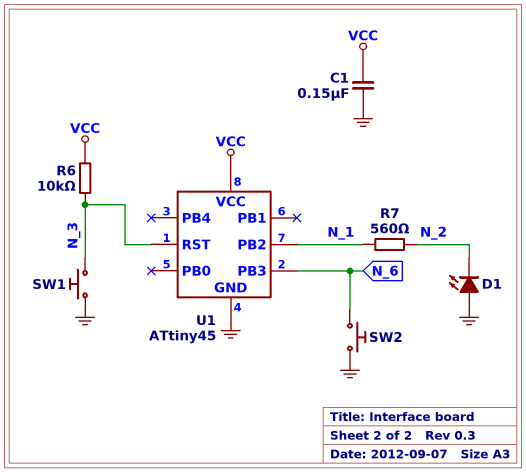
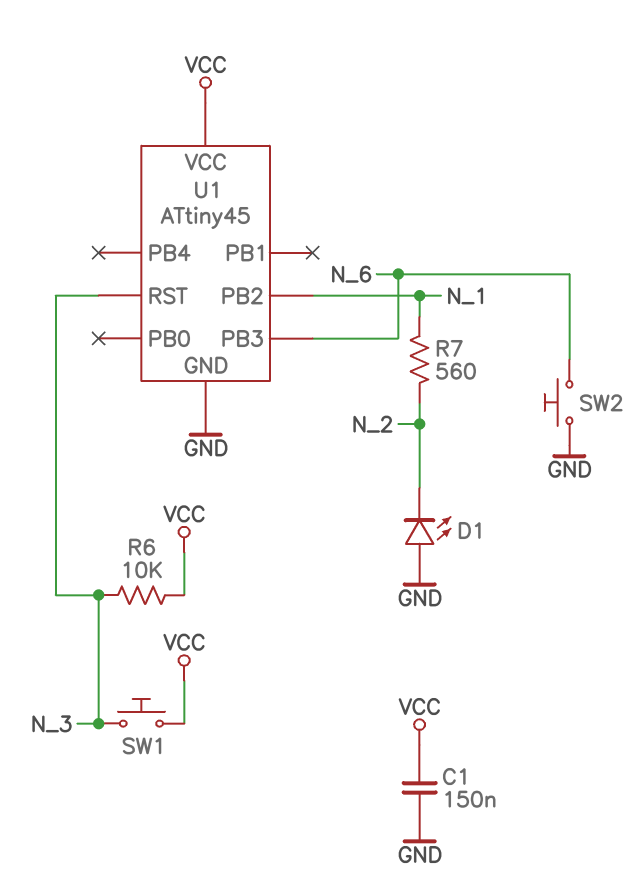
SW1: button (GND, N_3) -> button (N_3, VCC)

